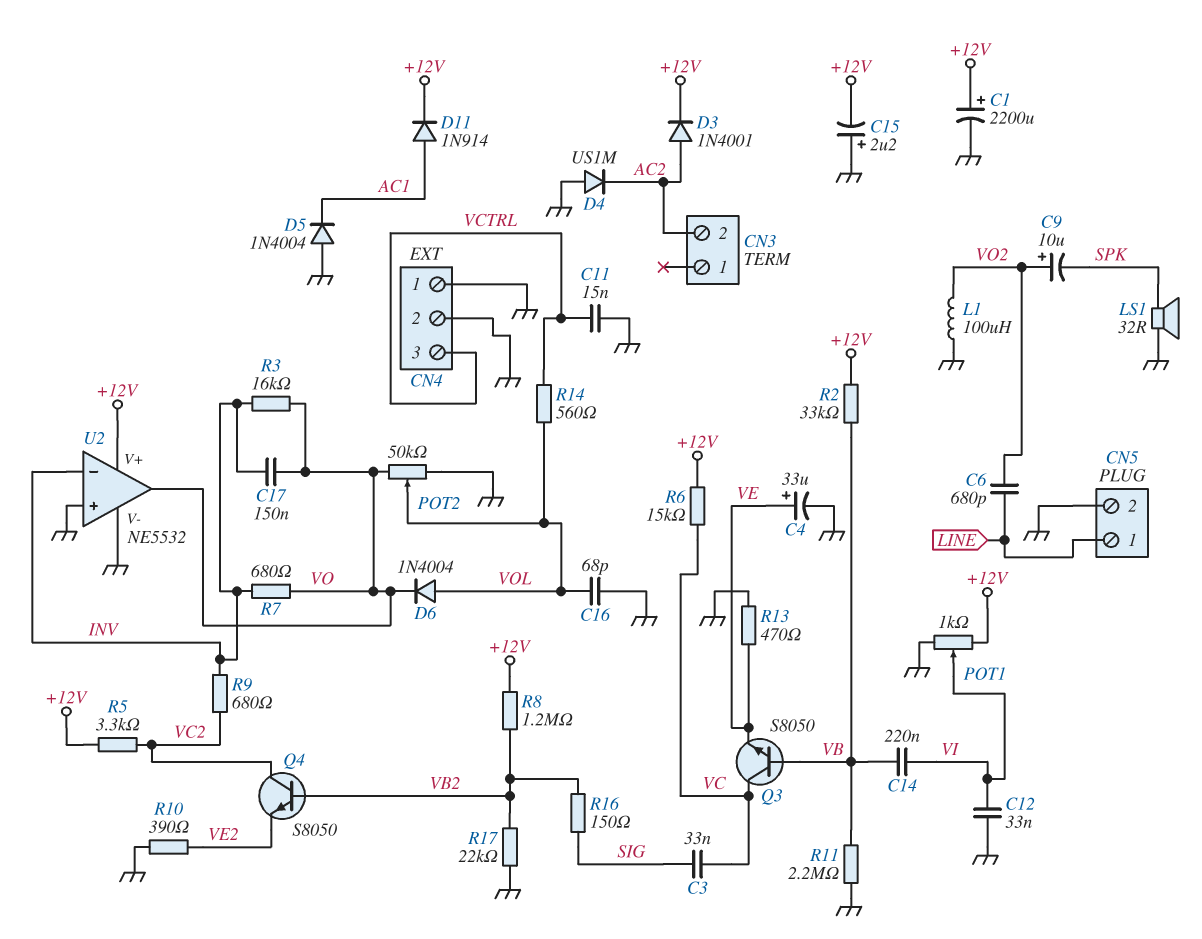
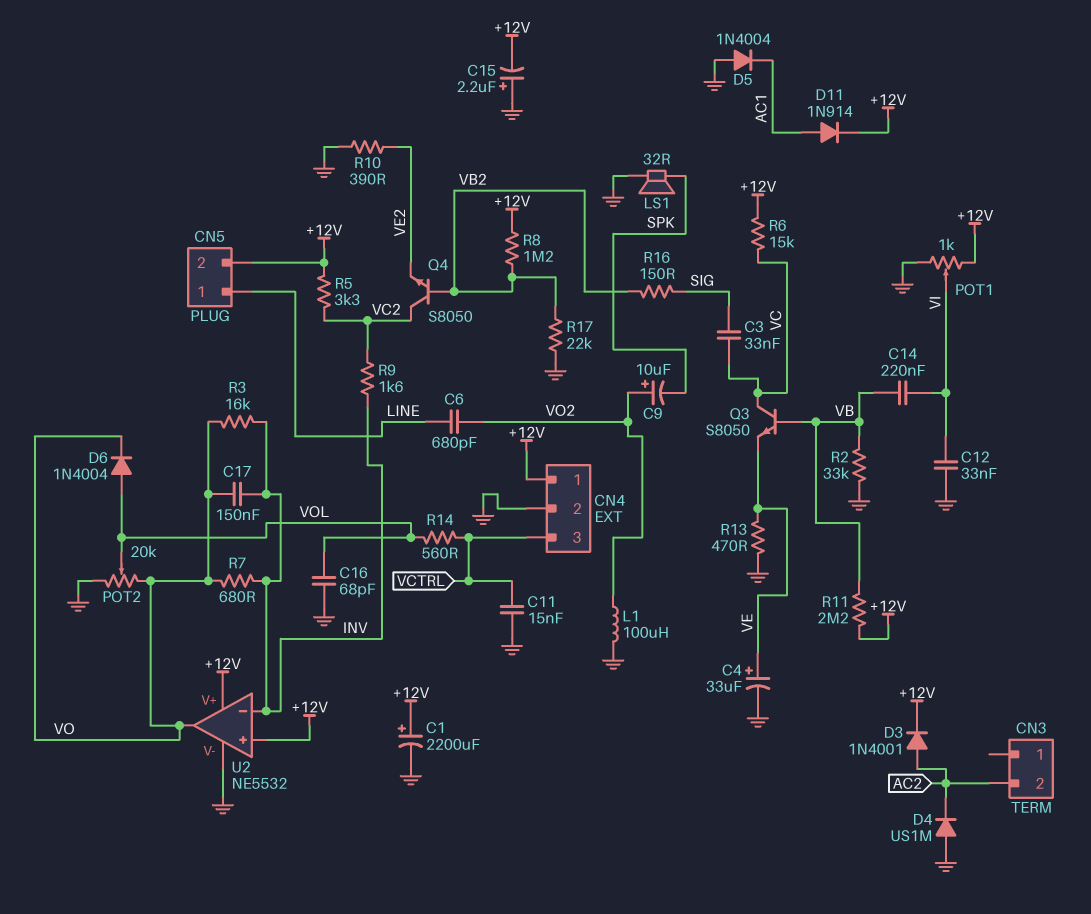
CN4 pin 1: GND -> +12V
CN5 pin 2: GND -> +12V
POT2: 50k (GND, VO, wiper VOL) -> 20k (GND, VO, wiper VOL)
R2: 33k (+12V, VB) -> 33k (GND, VB)
R9: 680 (INV, VC2) -> 1.6k (INV, VC2)
R11: 2.2M (GND, VB) -> 2.2M (+12V, VB)
U2 pin in+: GND -> +12V

